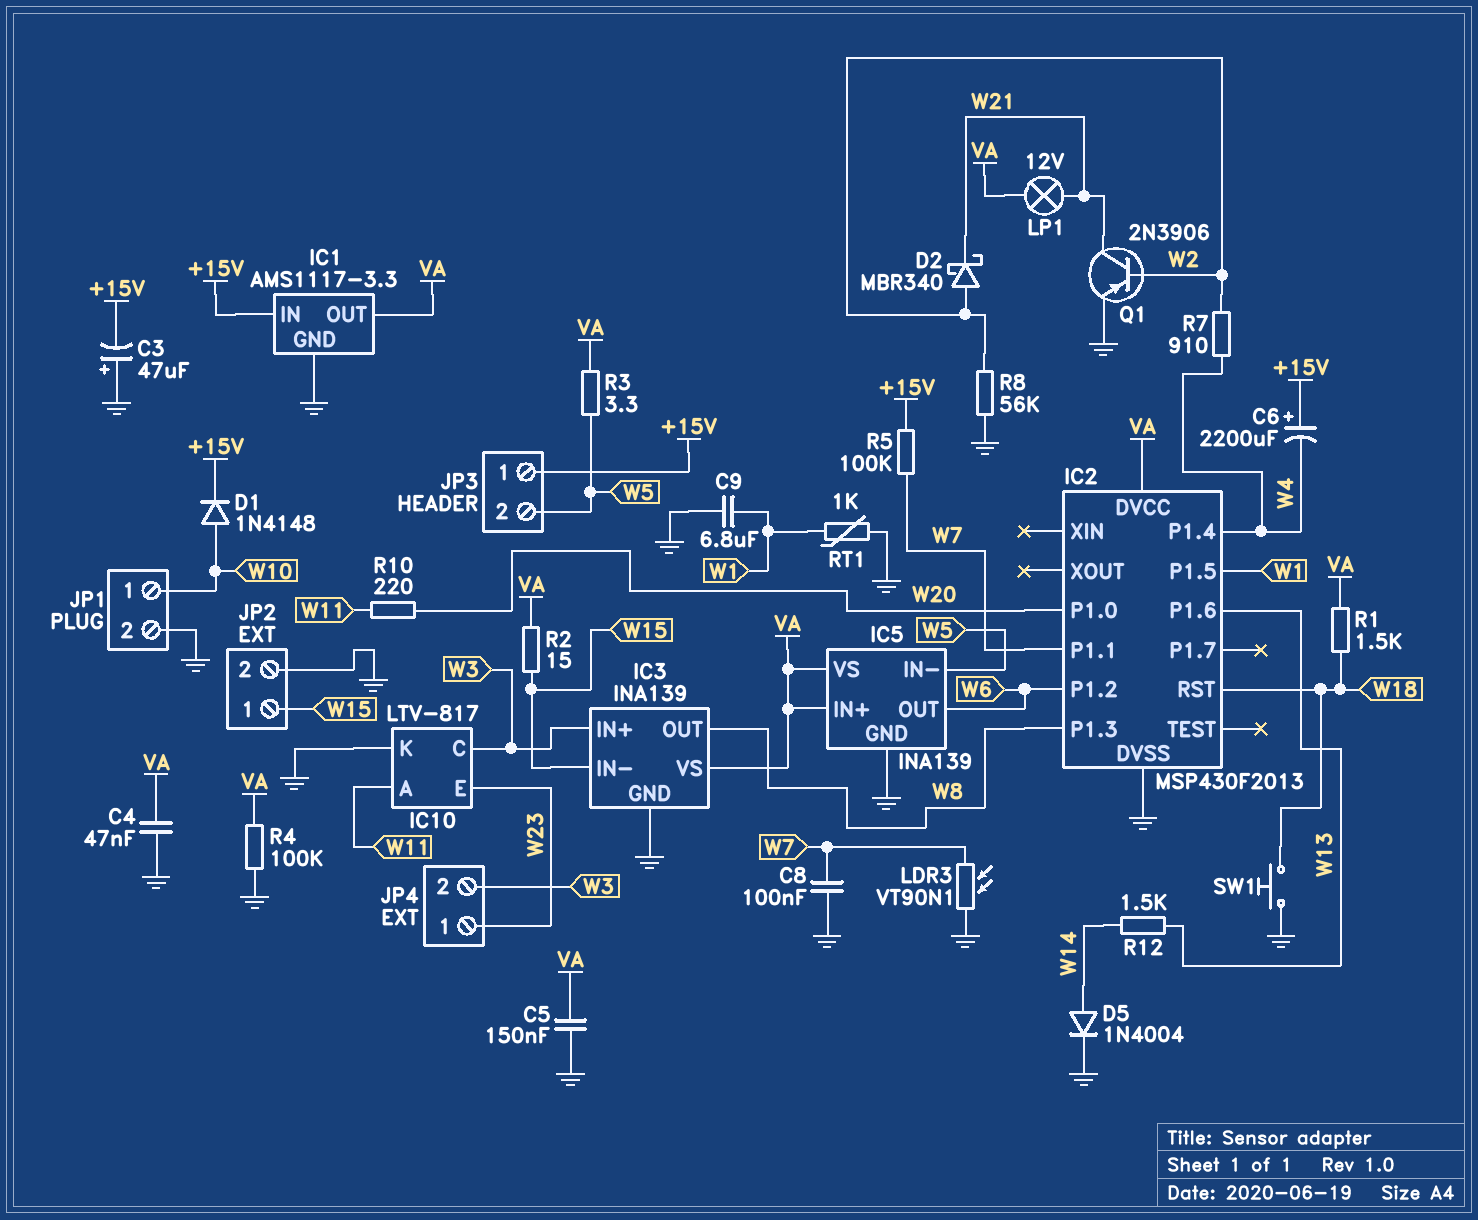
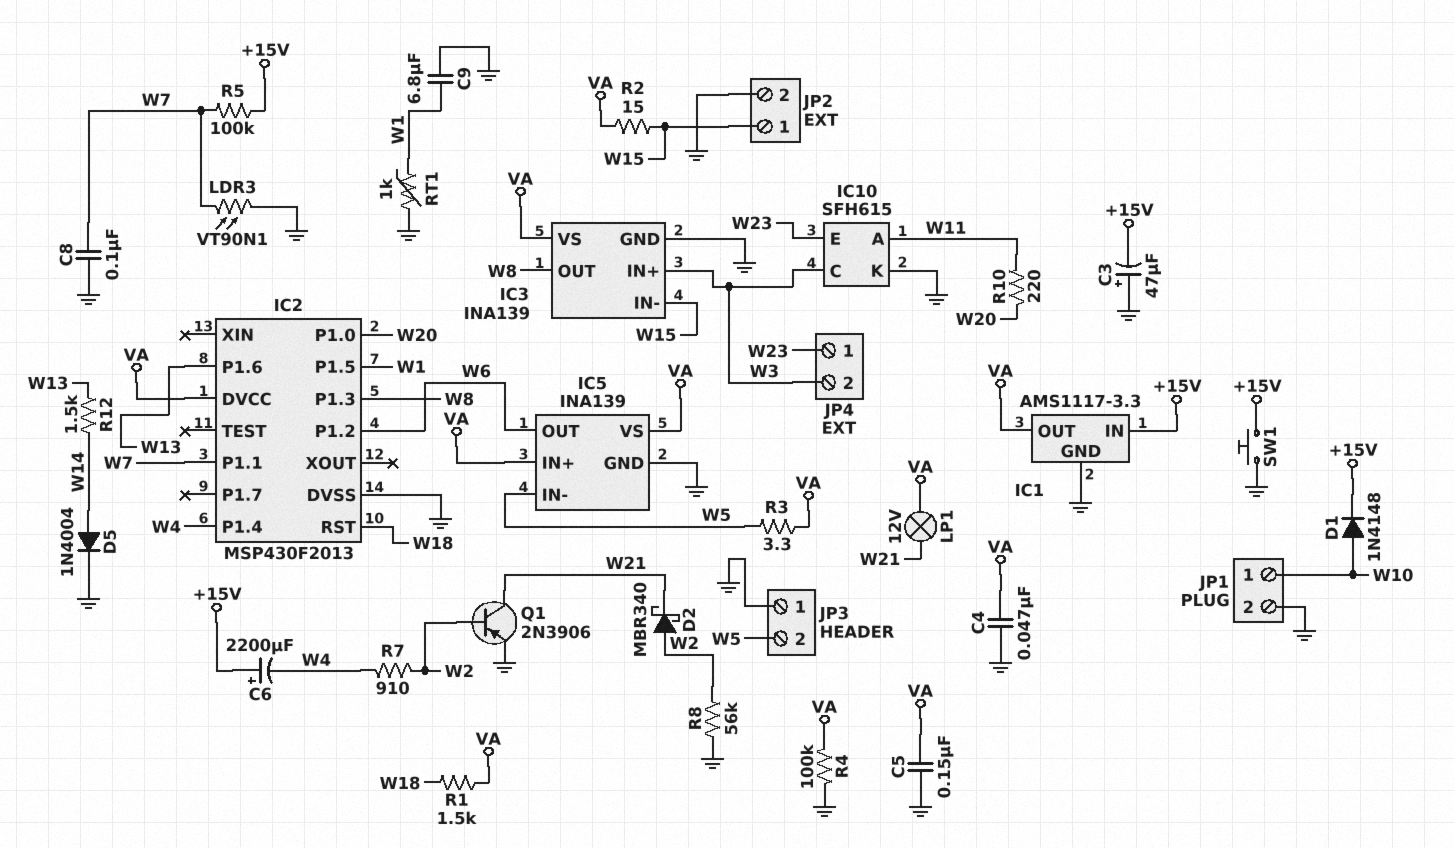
IC10: LTV-817 -> SFH615
JP3 pin 1: +15V -> GND
SW1: button (GND, W18) -> button (+15V, GND)

